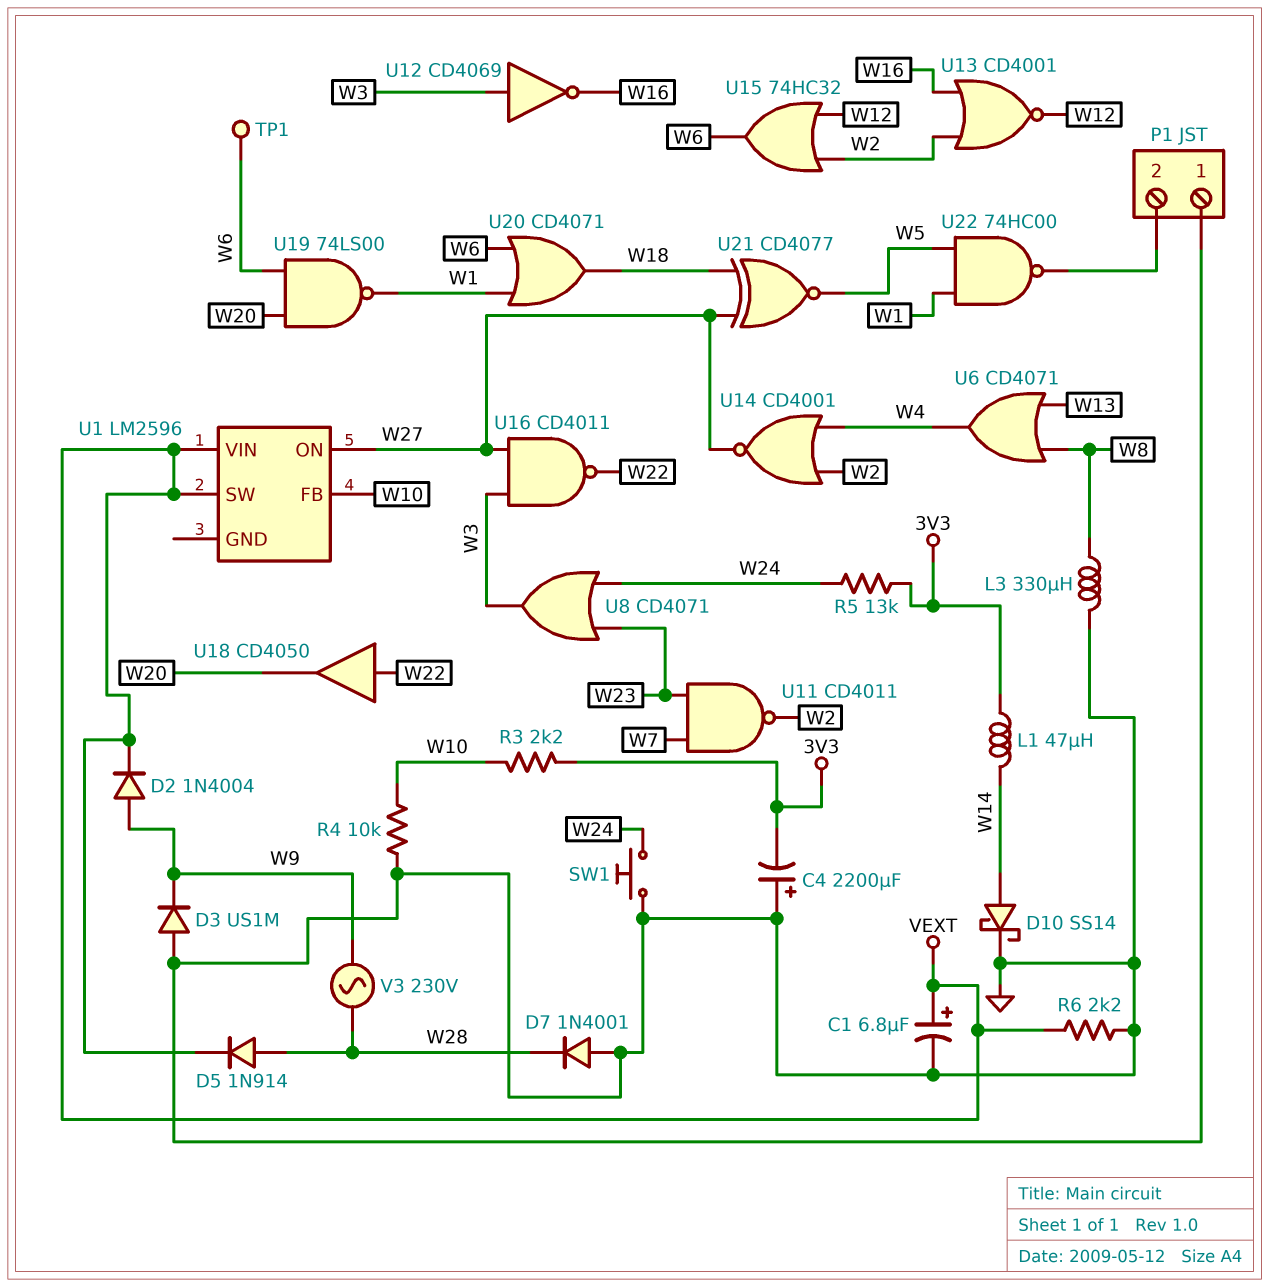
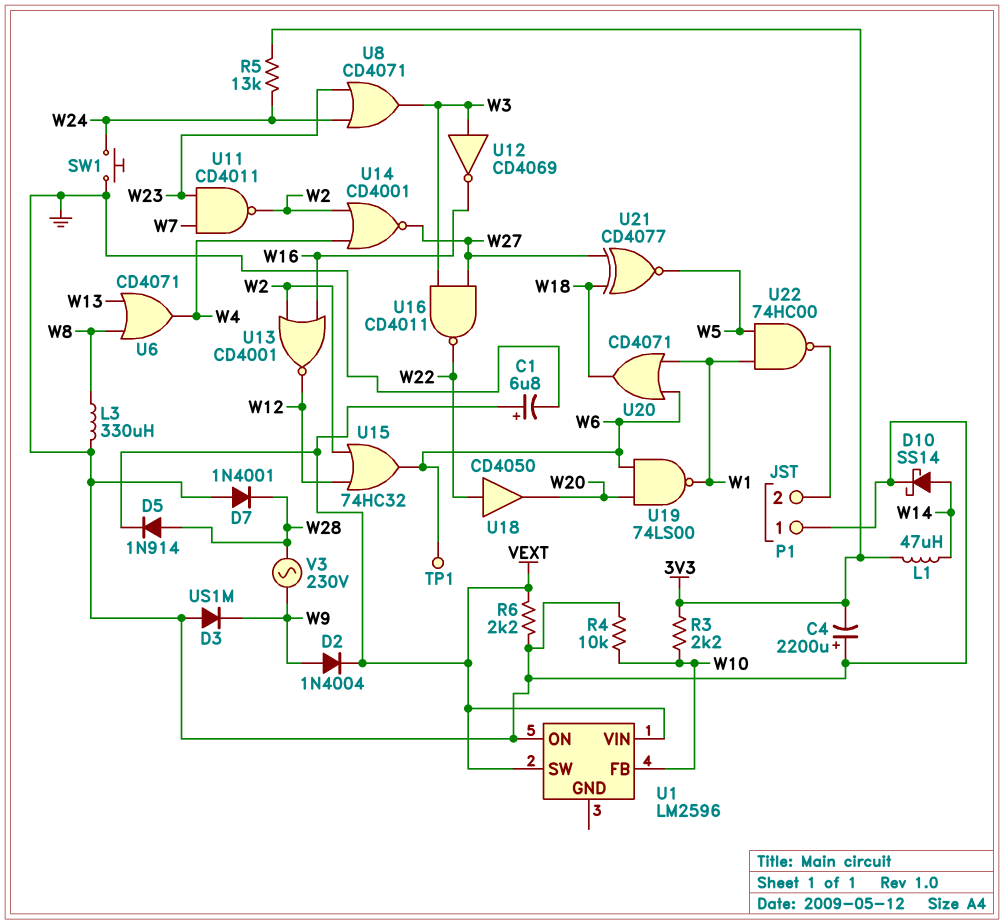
U1 pin ON: W27 -> GND

